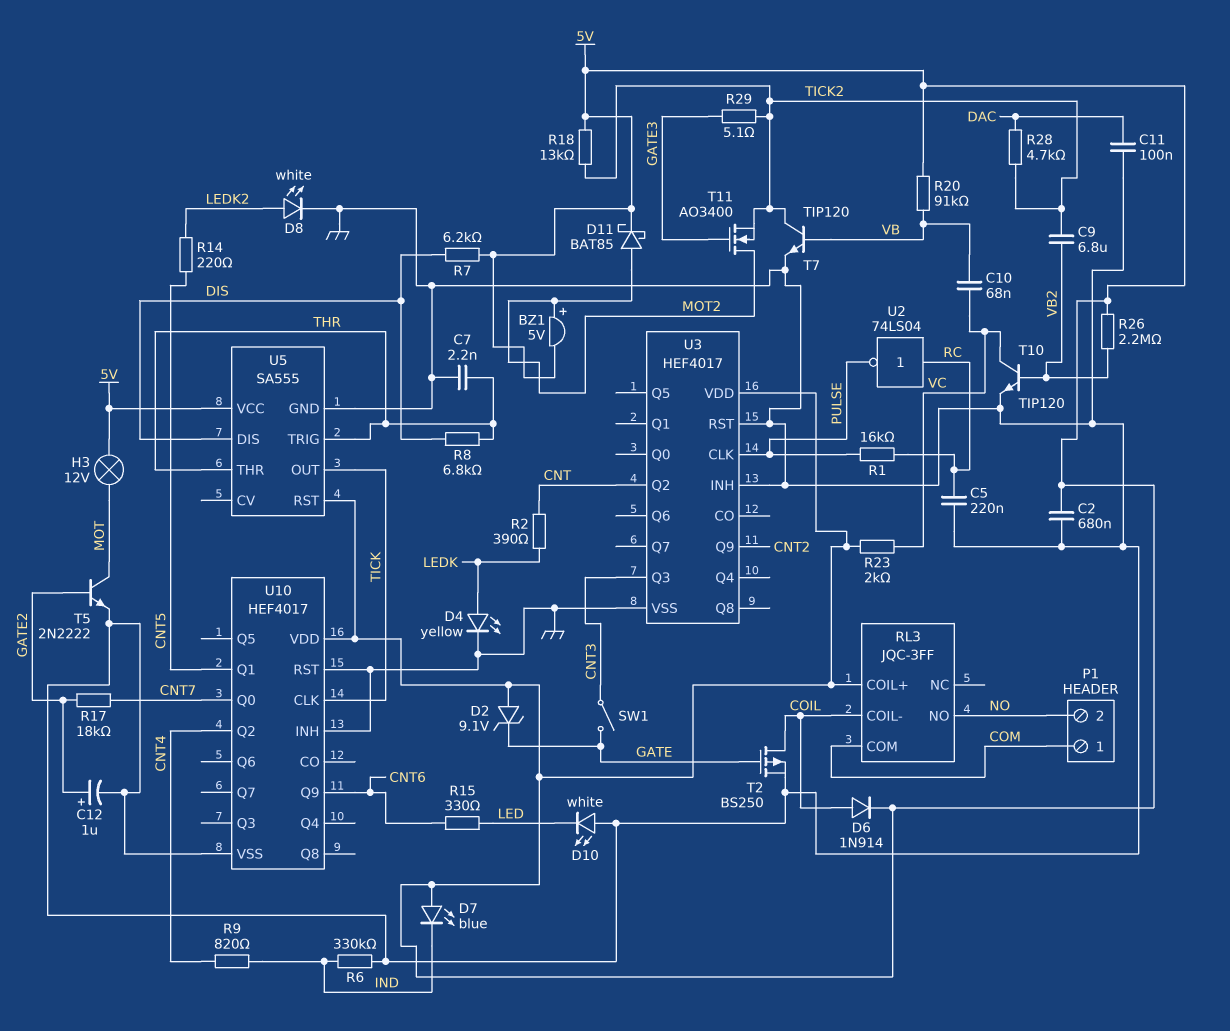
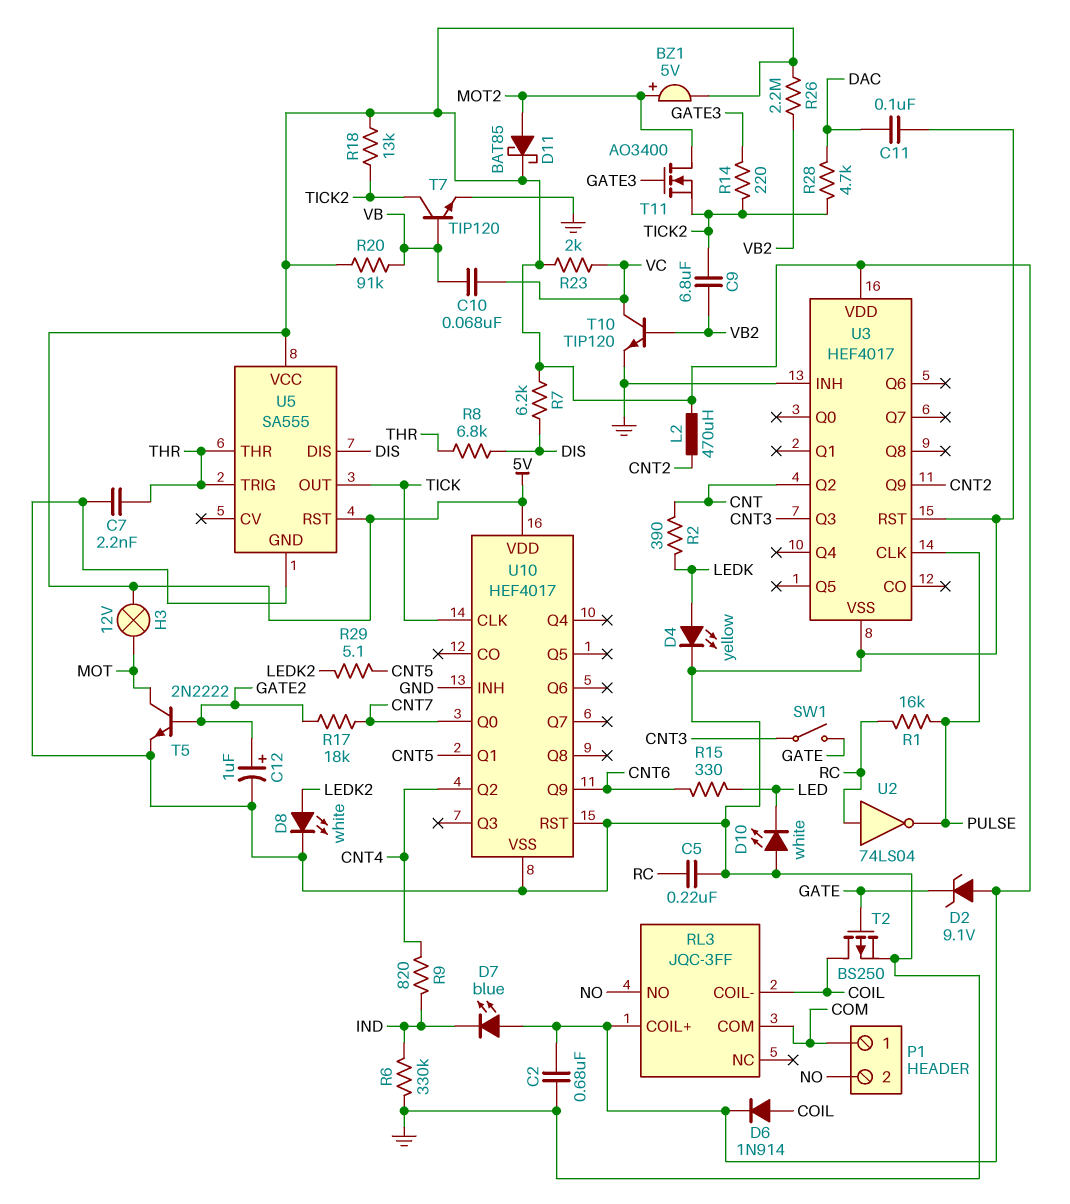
L2: none -> 470uH (5V, CNT2)
R14: 220 (CNT5, LEDK2) -> 220 (GATE3, TICK2)
R29: 5.1 (GATE3, TICK2) -> 5.1 (CNT5, LEDK2)

